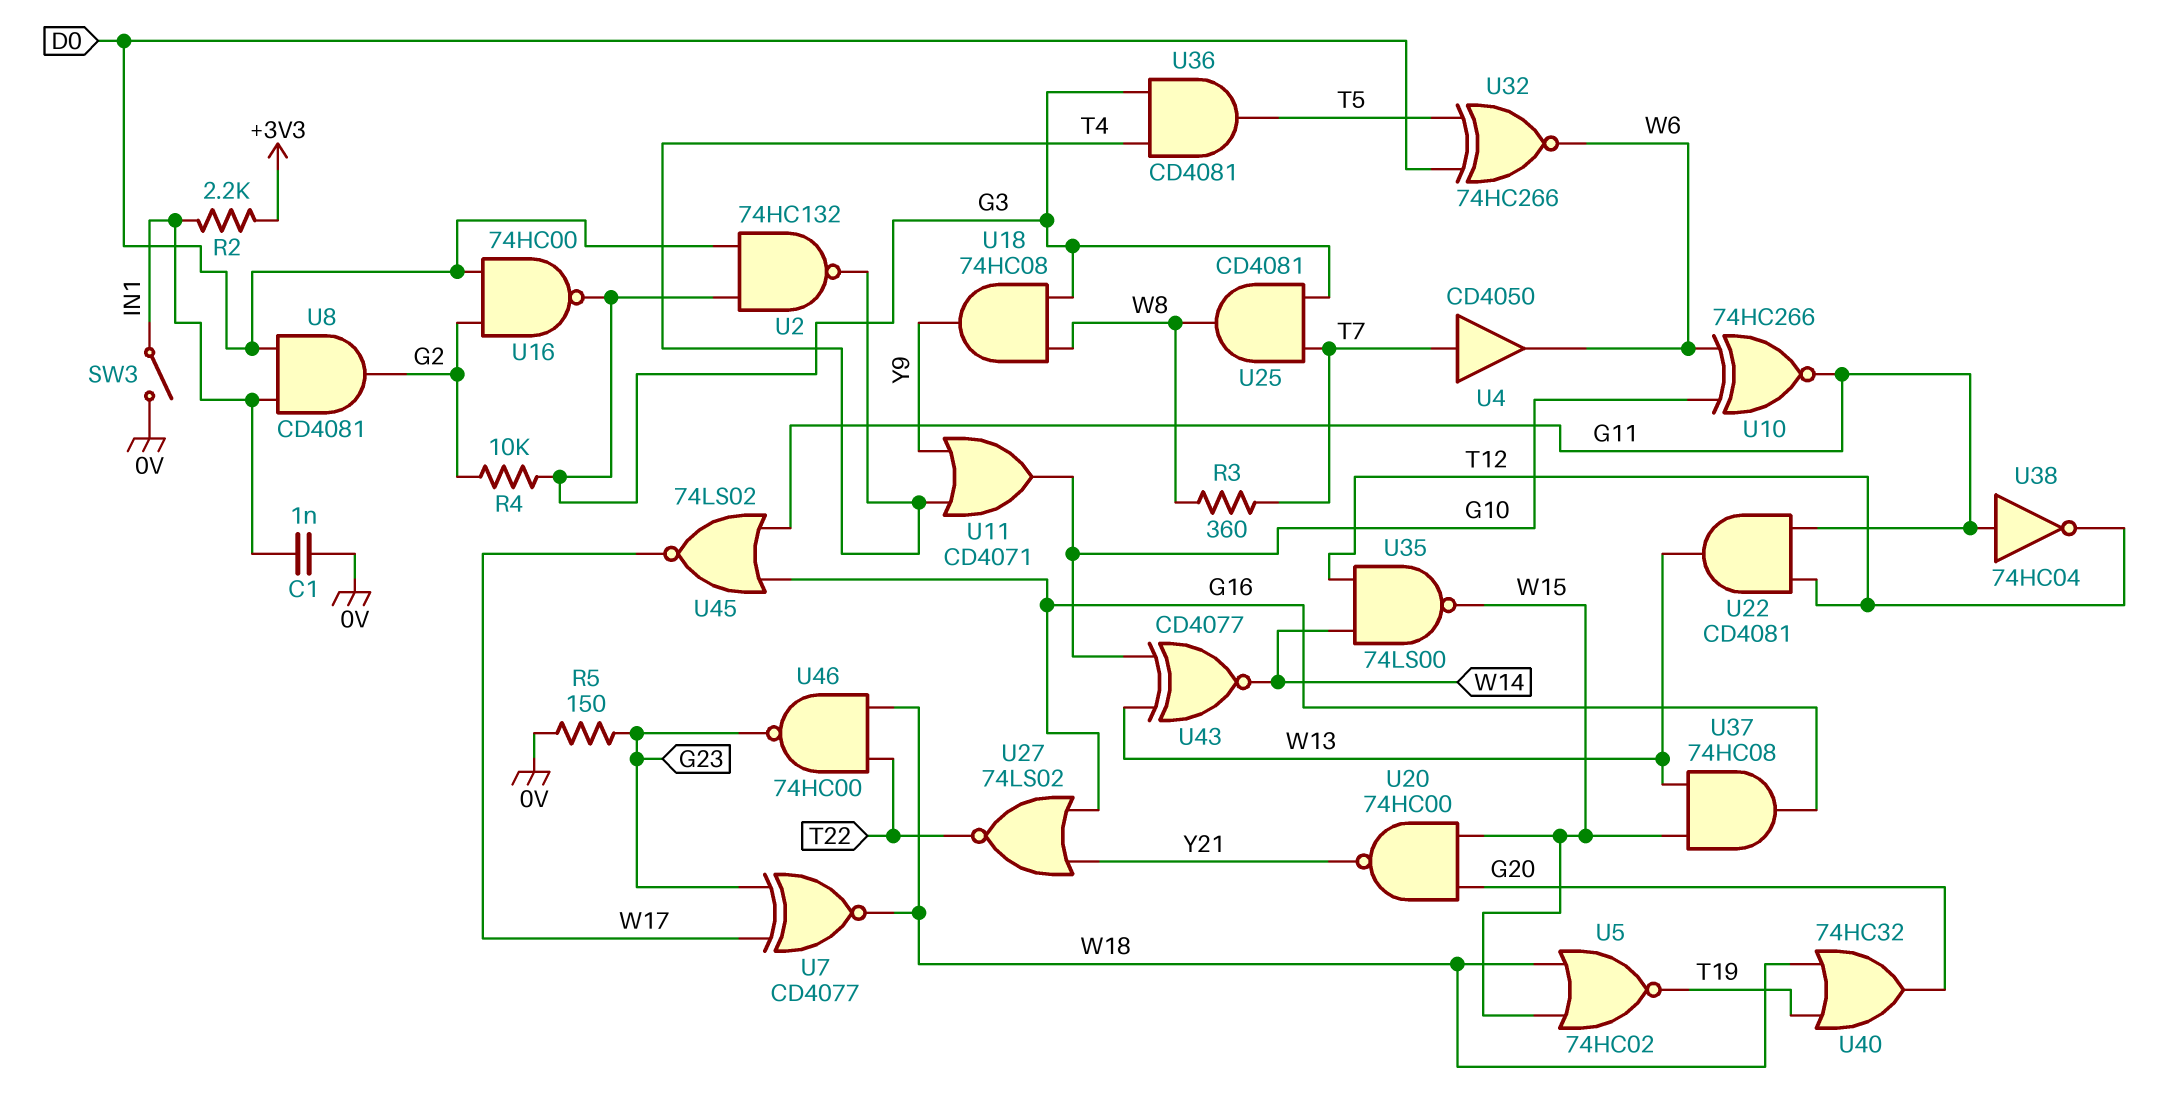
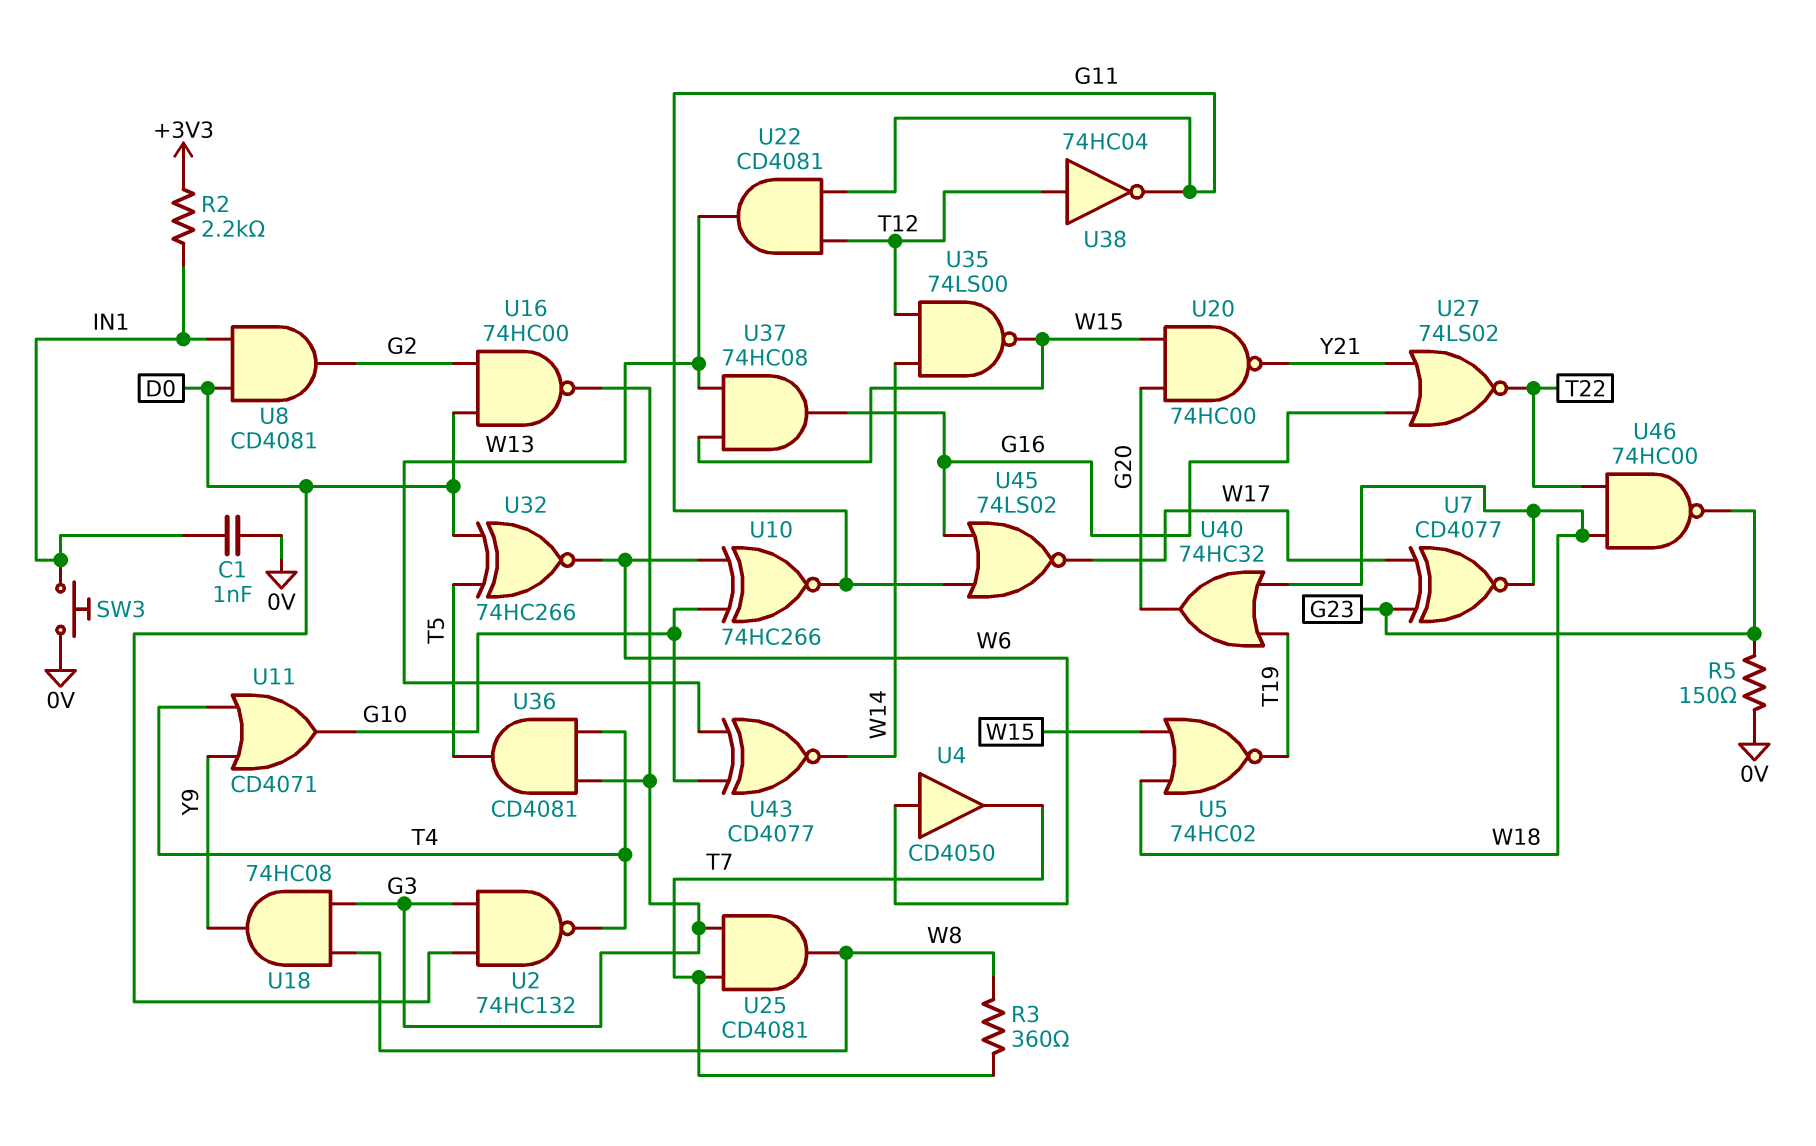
R4: 10k (G2, G3) -> none
SW3: switch (0V, IN1) -> button (0V, IN1)
U4: buffer CD4050 (in T7, out W6) -> buffer CD4050 (in W6, out T7)
U38: NOT 74HC04 (in G11, out T12) -> NOT 74HC04 (in T12, out G11)

